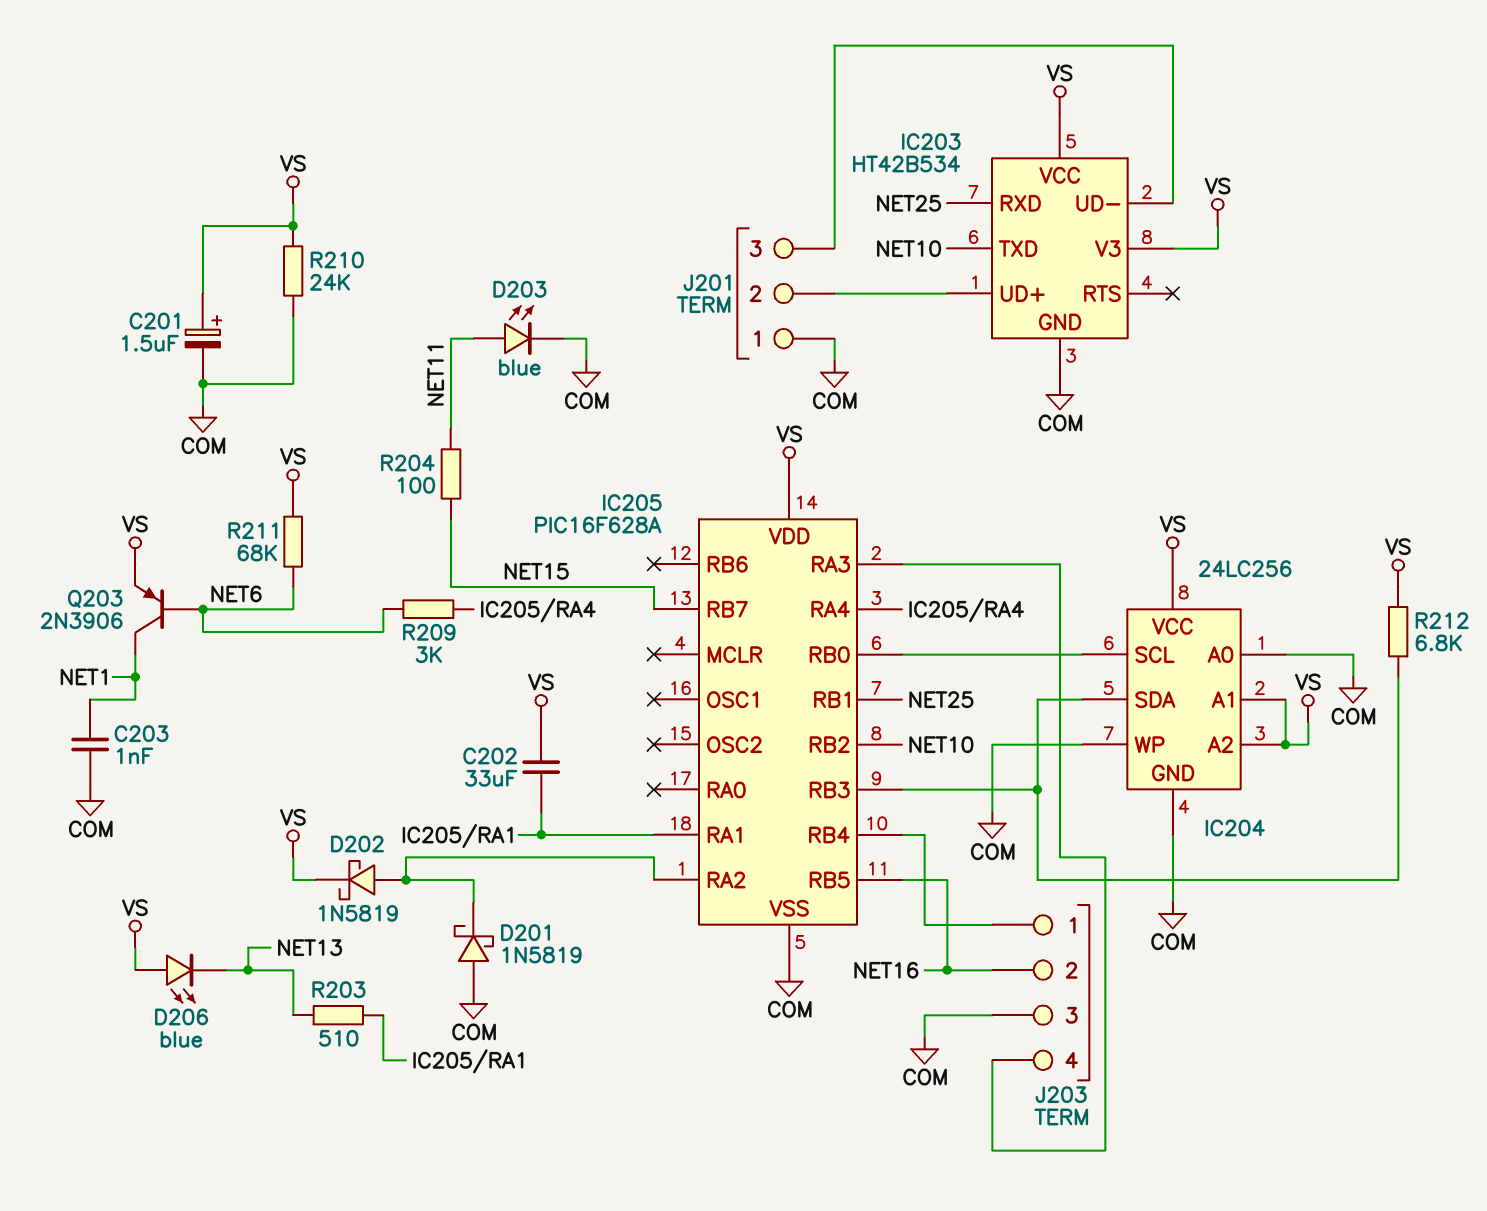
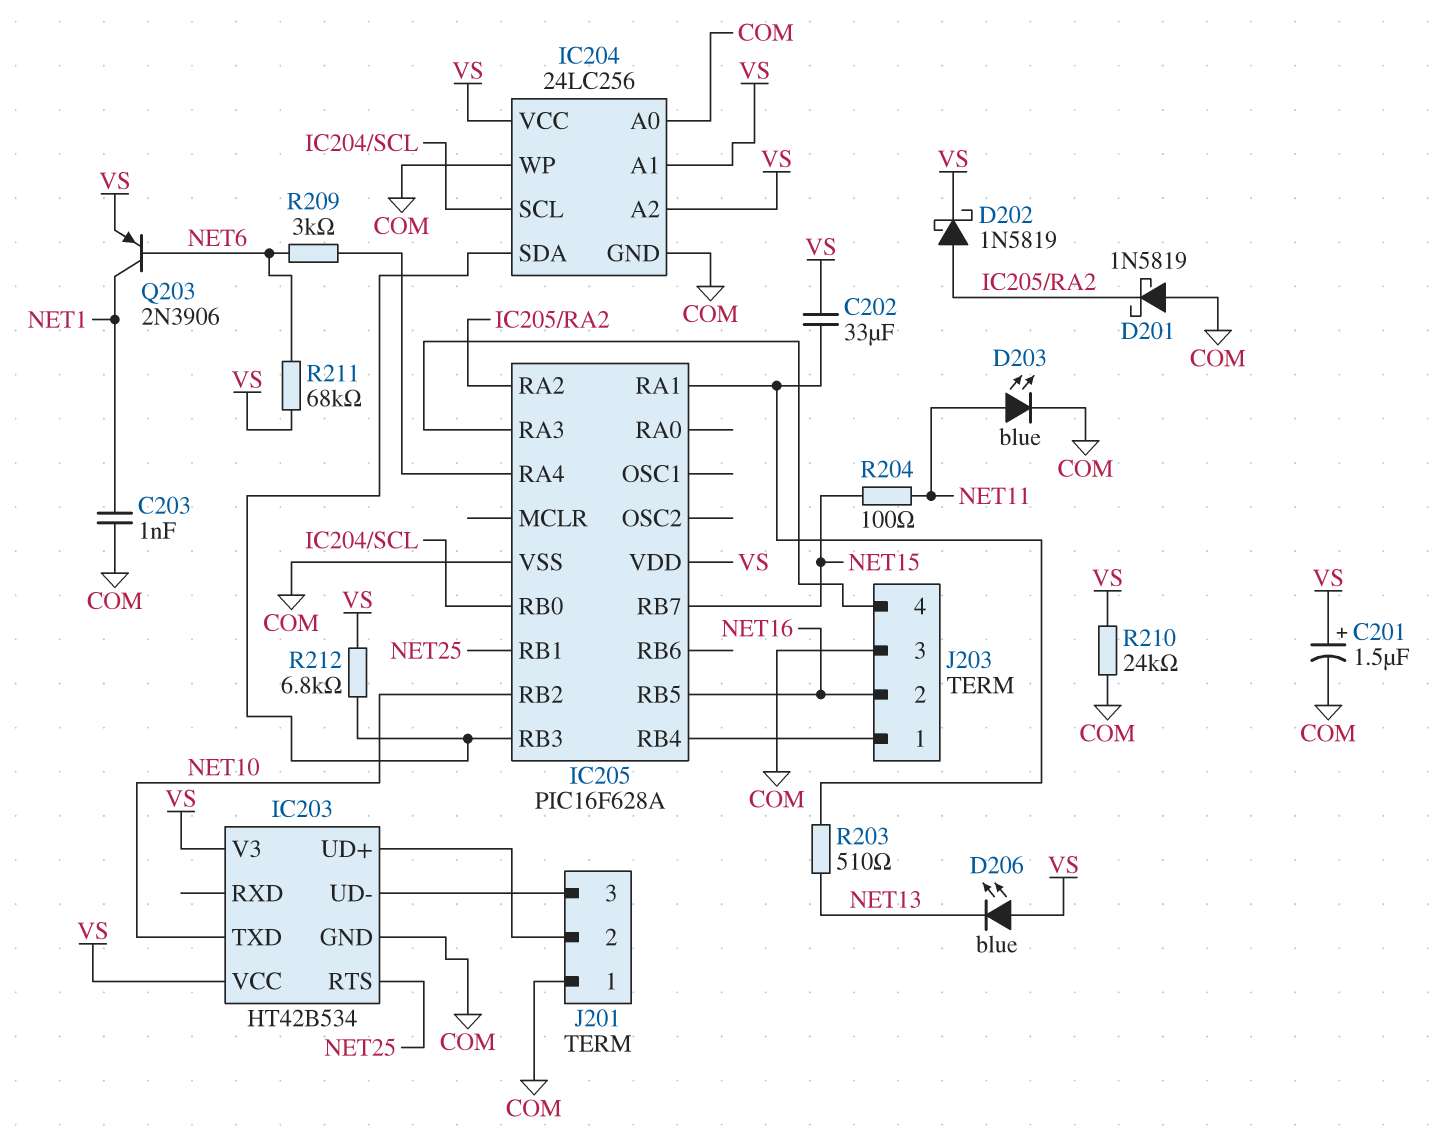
IC203 pin RTS: none -> NET25
IC203 pin RXD: NET25 -> none

